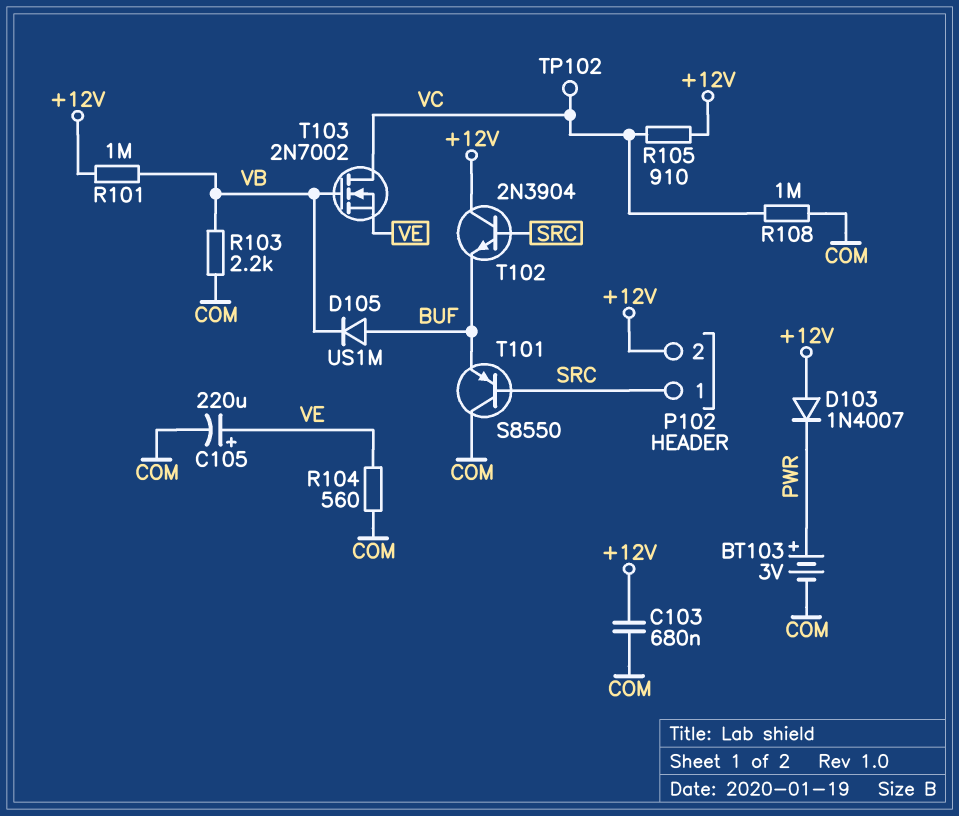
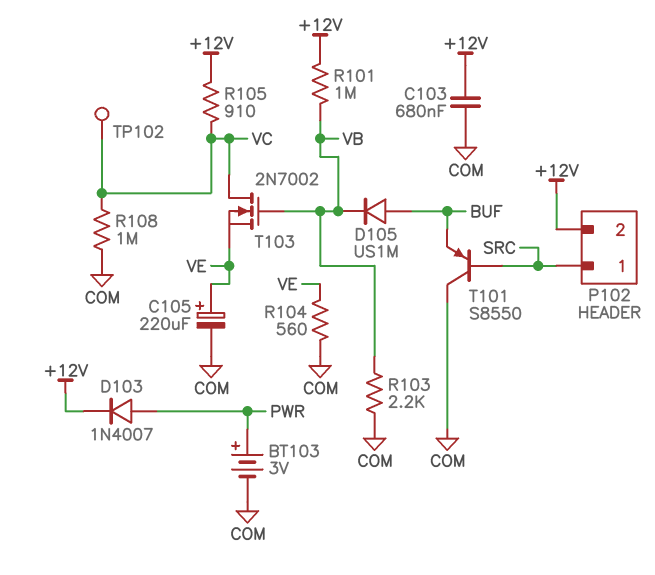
D103: diode 1N4007 (A +12V, K PWR) -> diode 1N4007 (A PWR, K +12V)
T102: NPN 2N3904 (B SRC, C +12V, E BUF) -> none

